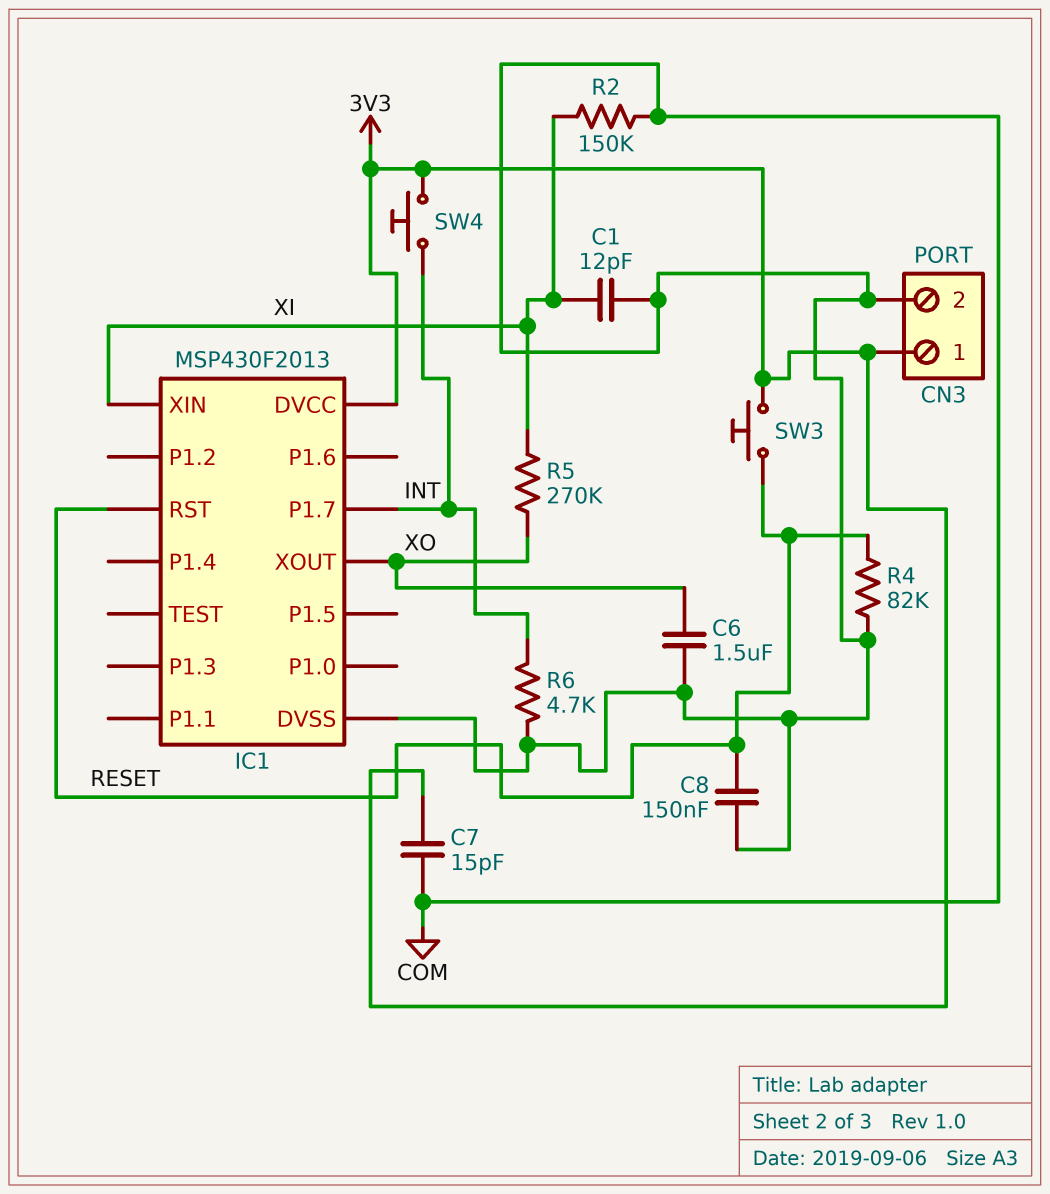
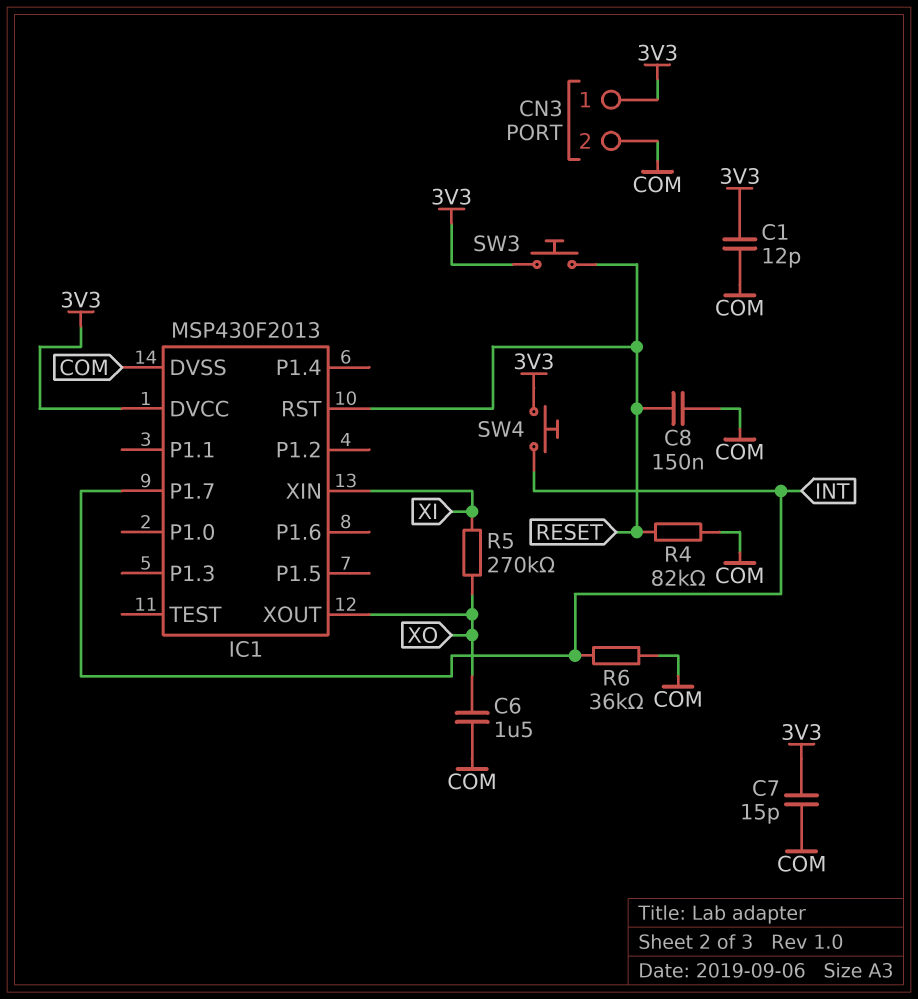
C1: 12pF (COM, XI) -> 12pF (3V3, COM)
R2: 150k (COM, XI) -> none
R6: 4.7k (COM, INT) -> 36k (COM, INT)

